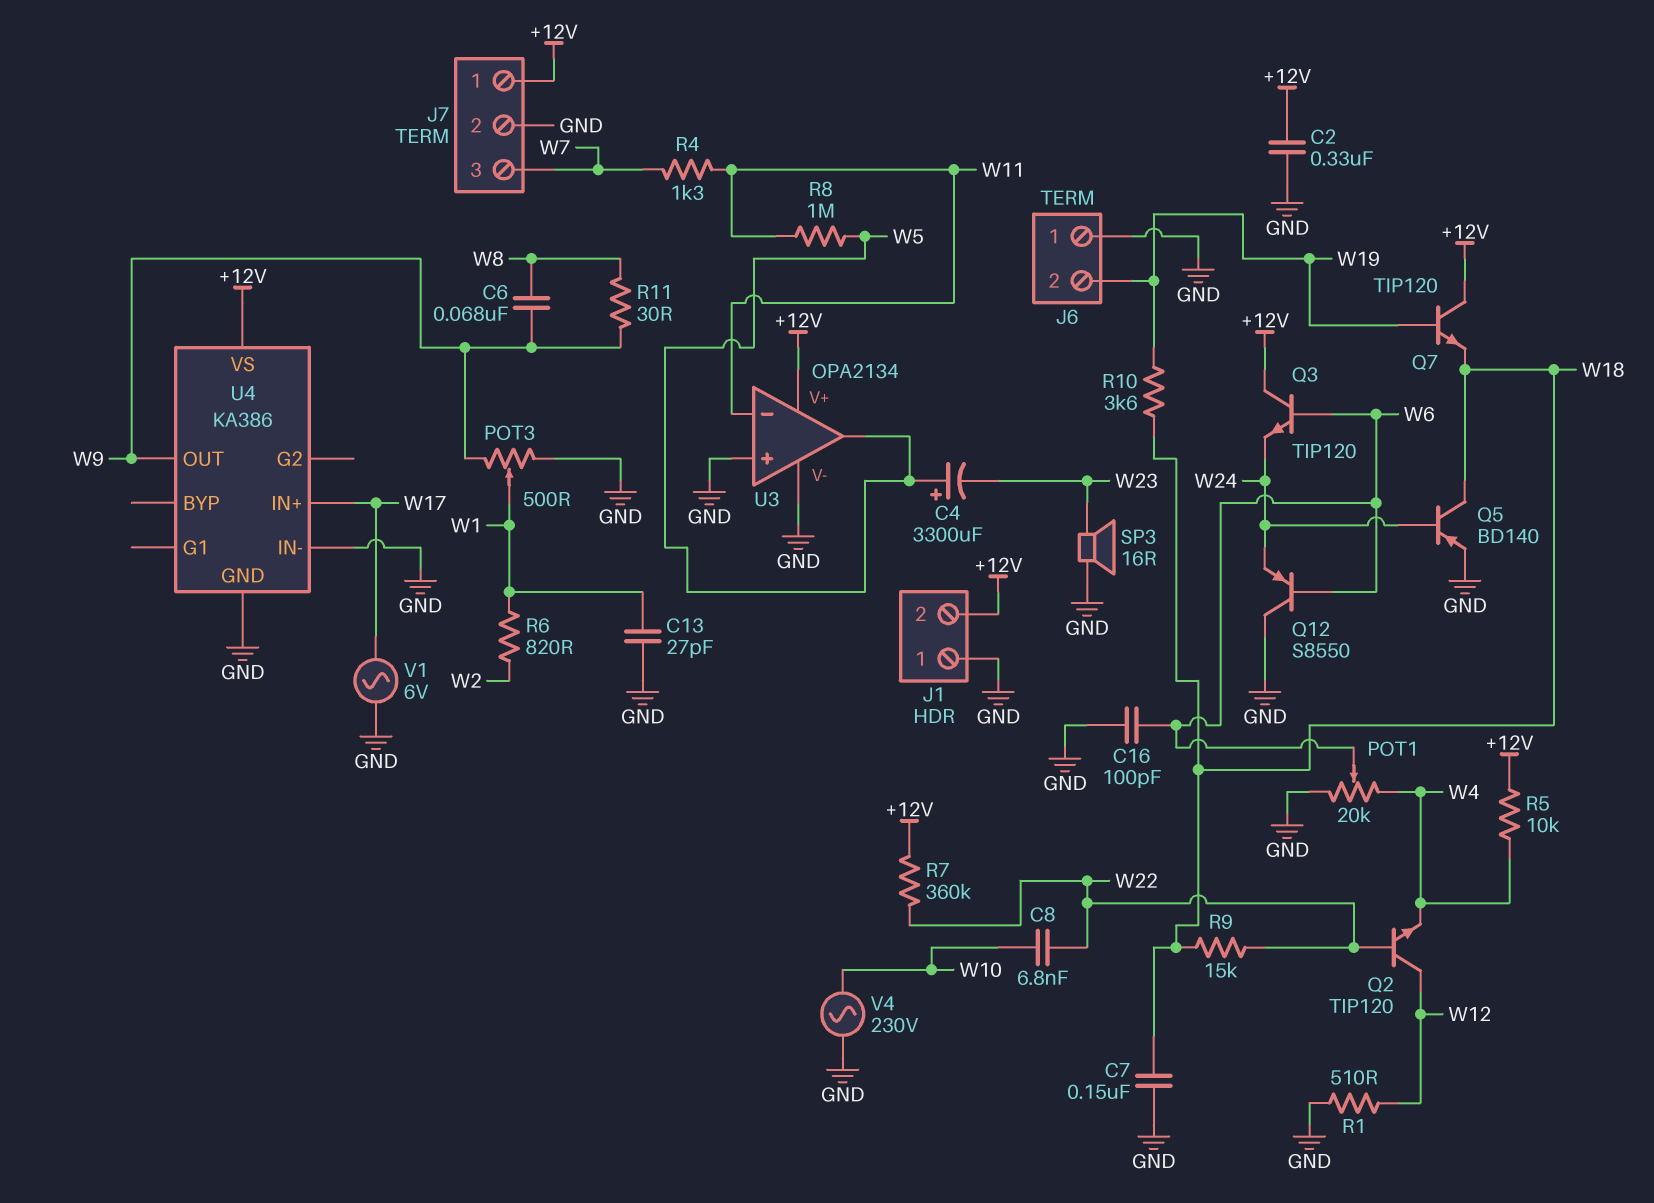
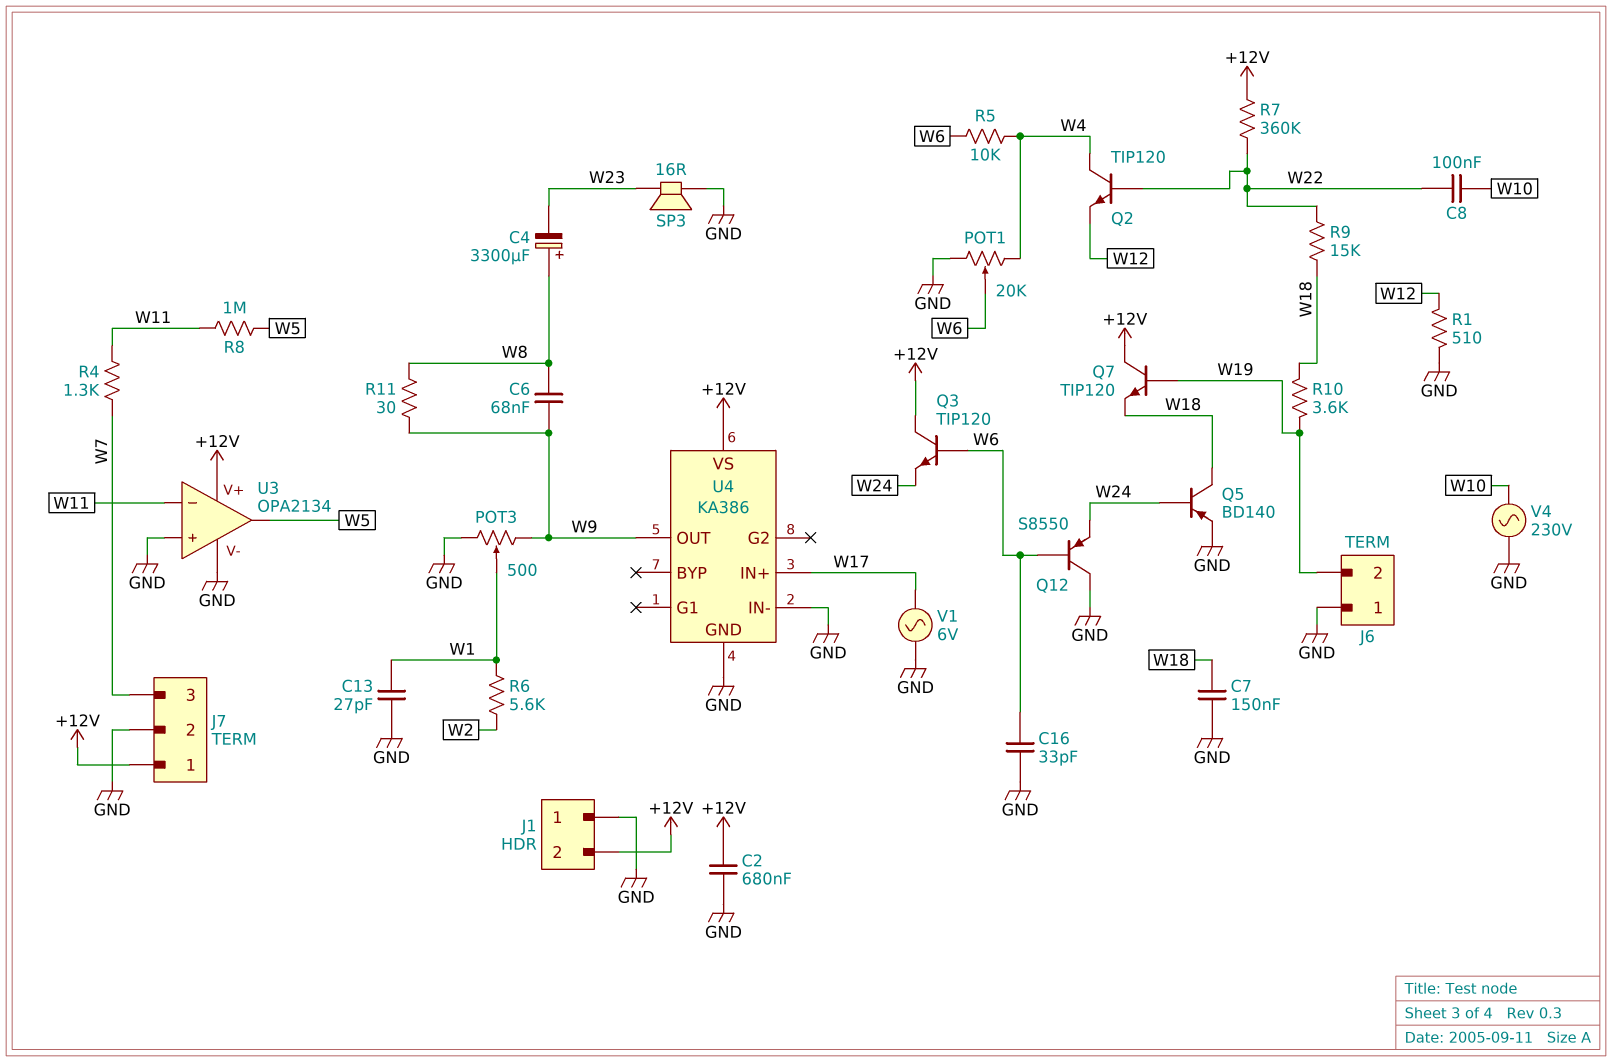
C2: 330nF (+12V, GND) -> 680nF (+12V, GND)
C4: 3300uF (plus W5, minus W23) -> 3300uF (plus W8, minus W23)
C8: 6.8nF (W10, W22) -> 100nF (W10, W22)
C16: 100pF (GND, W6) -> 33pF (GND, W6)
Q2: NPN TIP120 (B W22, C W12, E W4) -> NPN TIP120 (B W22, C W4, E W12)
R5: 10k (+12V, W4) -> 10k (W4, W6)
R6: 820 (W1, W2) -> 5.6k (W1, W2)

